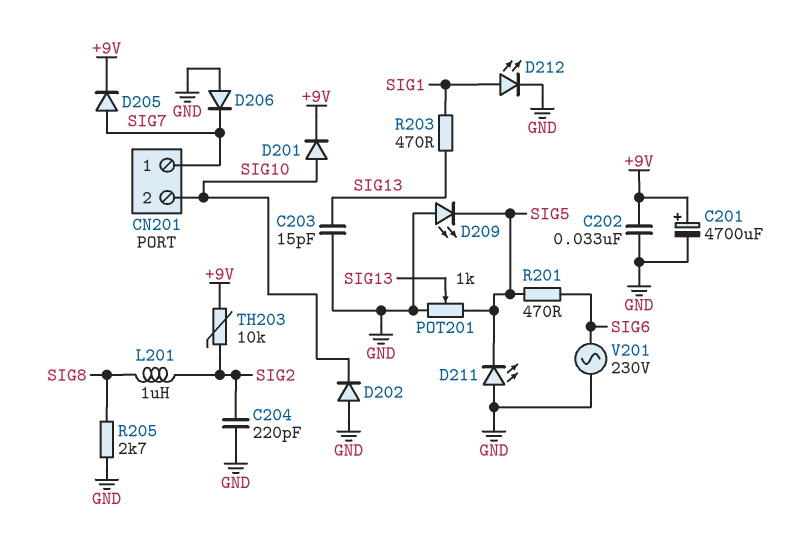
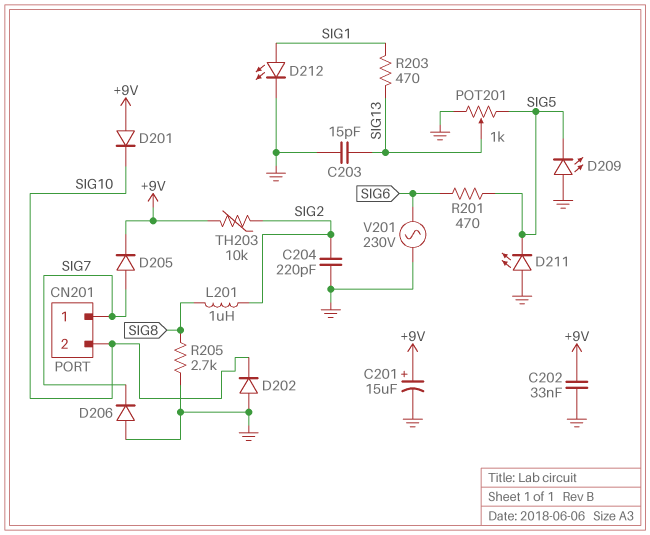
C201: 4700uF (plus +9V, minus GND) -> 15uF (plus +9V, minus GND)
D201: diode (A SIG10, K +9V) -> diode (A +9V, K SIG10)

